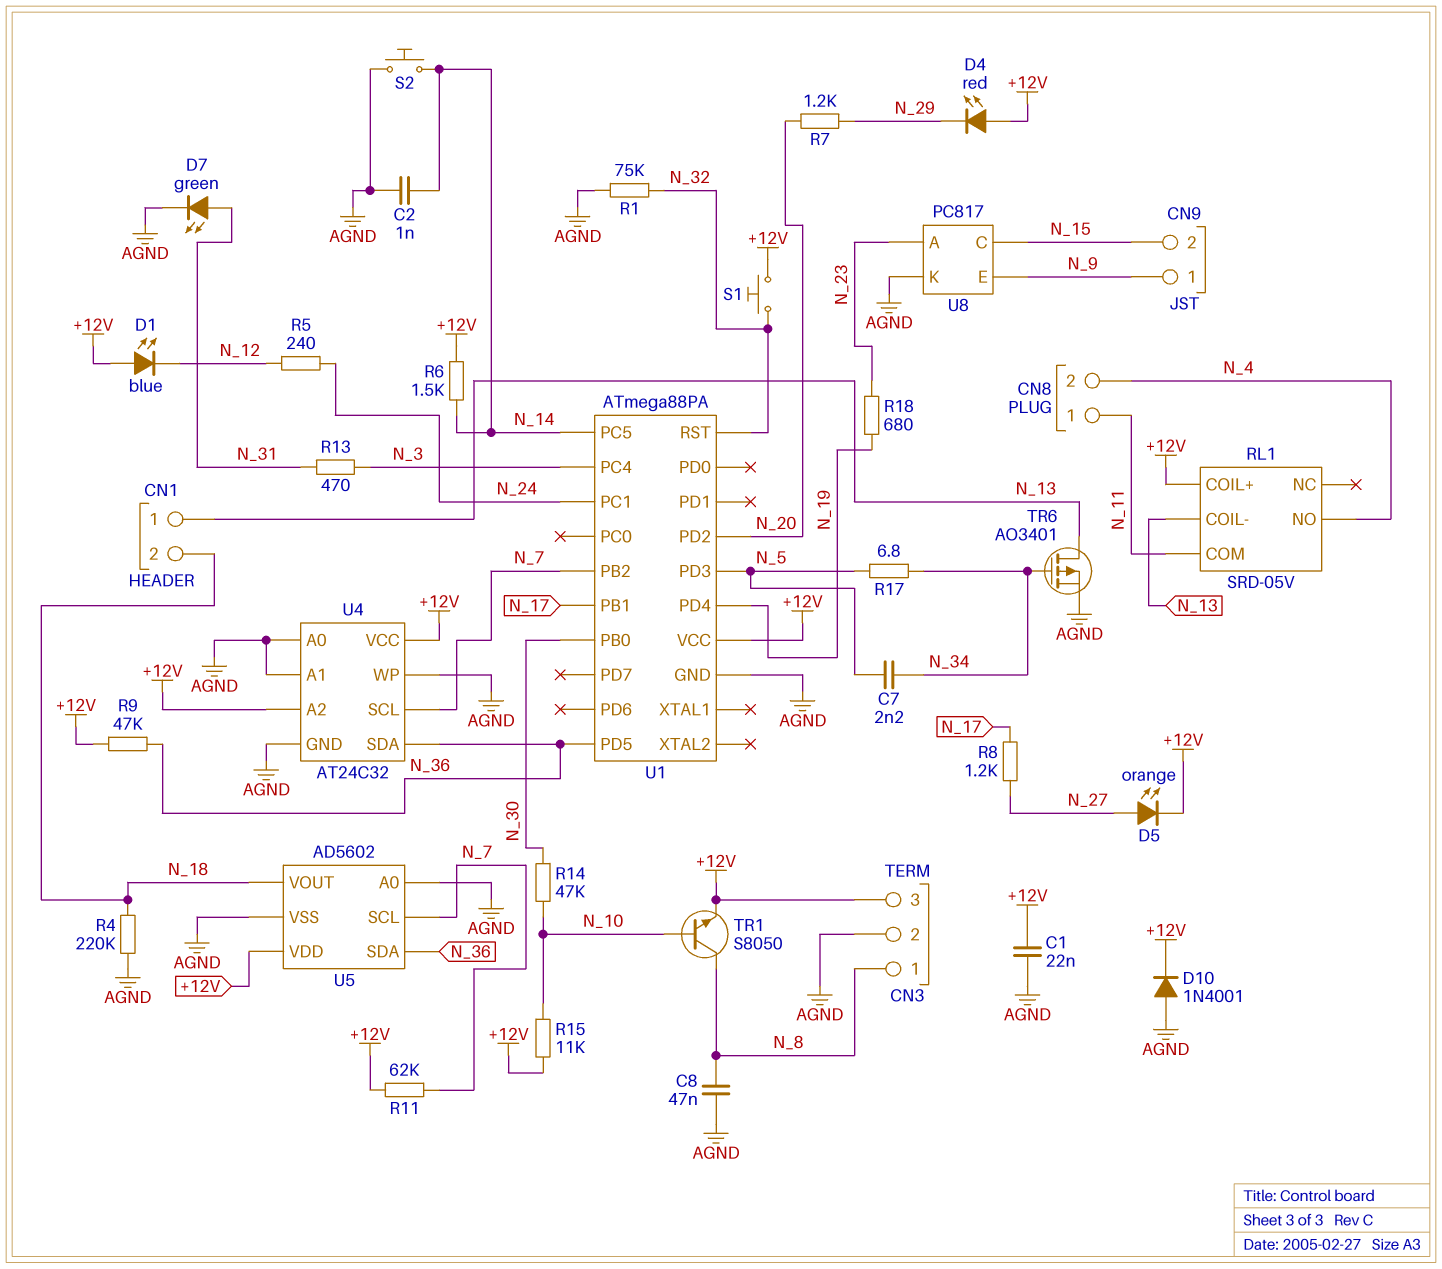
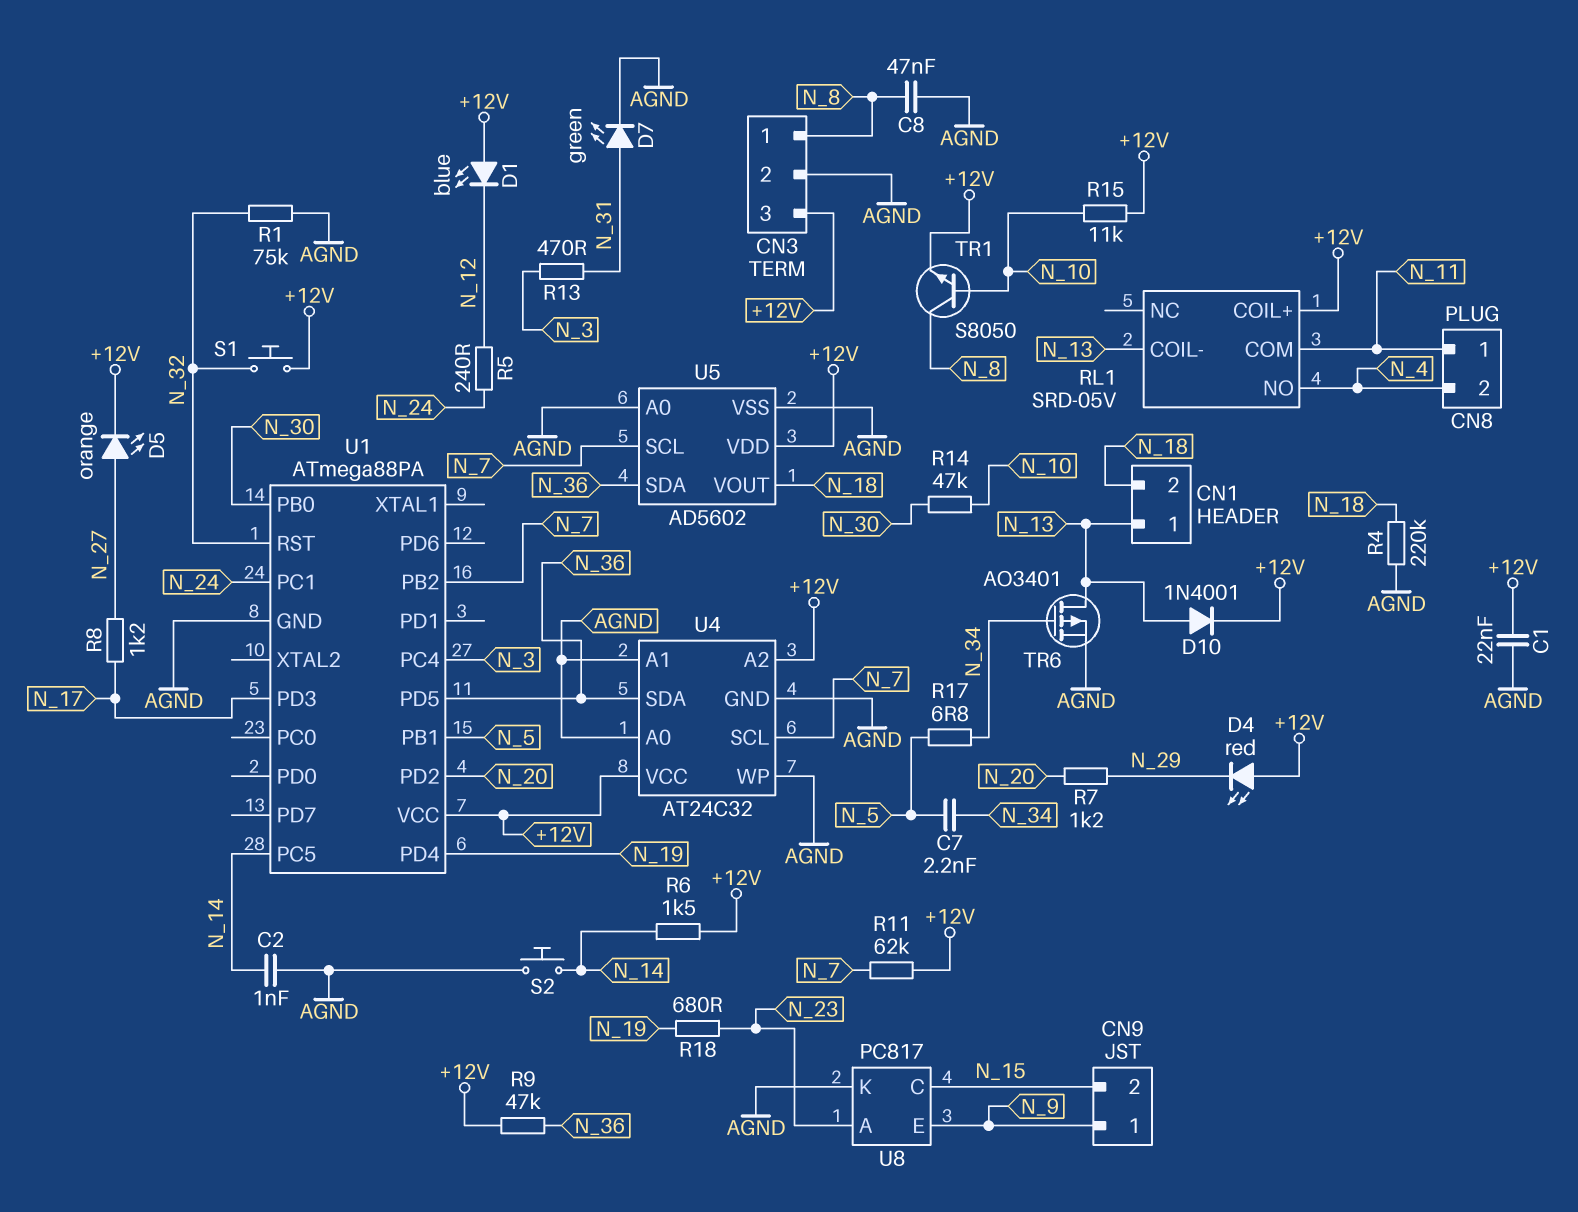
D10: diode 1N4001 (A AGND, K +12V) -> diode 1N4001 (A N_13, K +12V)
U1 pin PB1: N_17 -> N_5
U1 pin PD3: N_5 -> N_17

